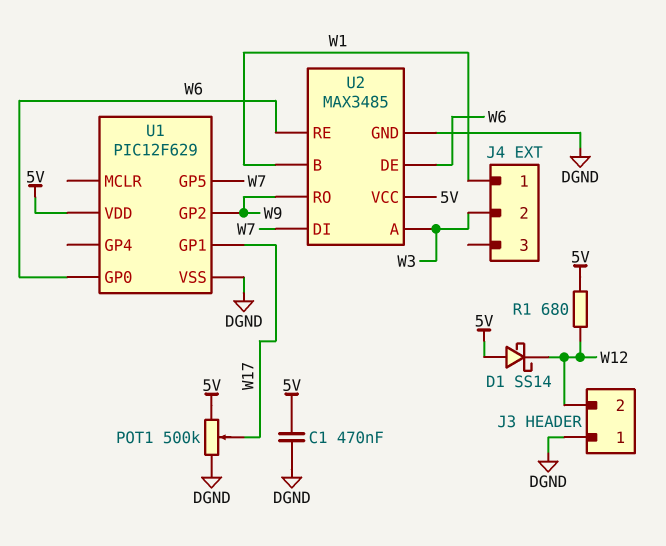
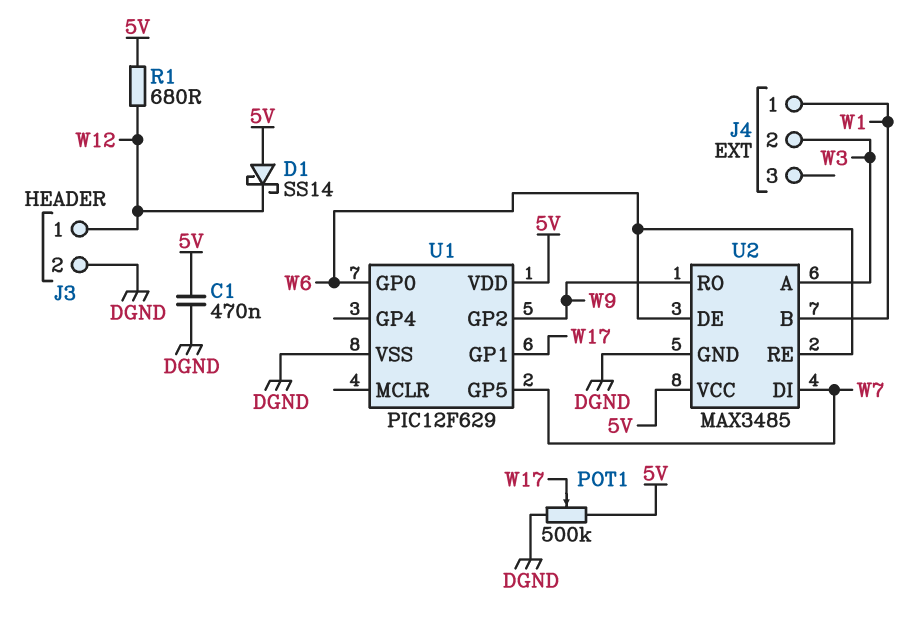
J3 pin 1: DGND -> W12
J3 pin 2: W12 -> DGND

